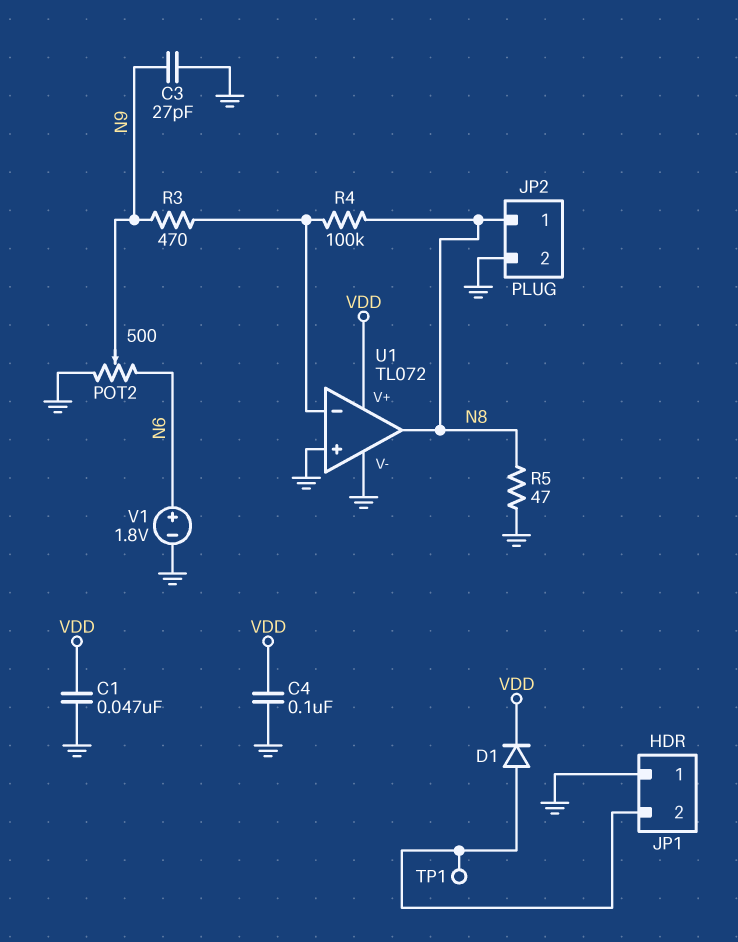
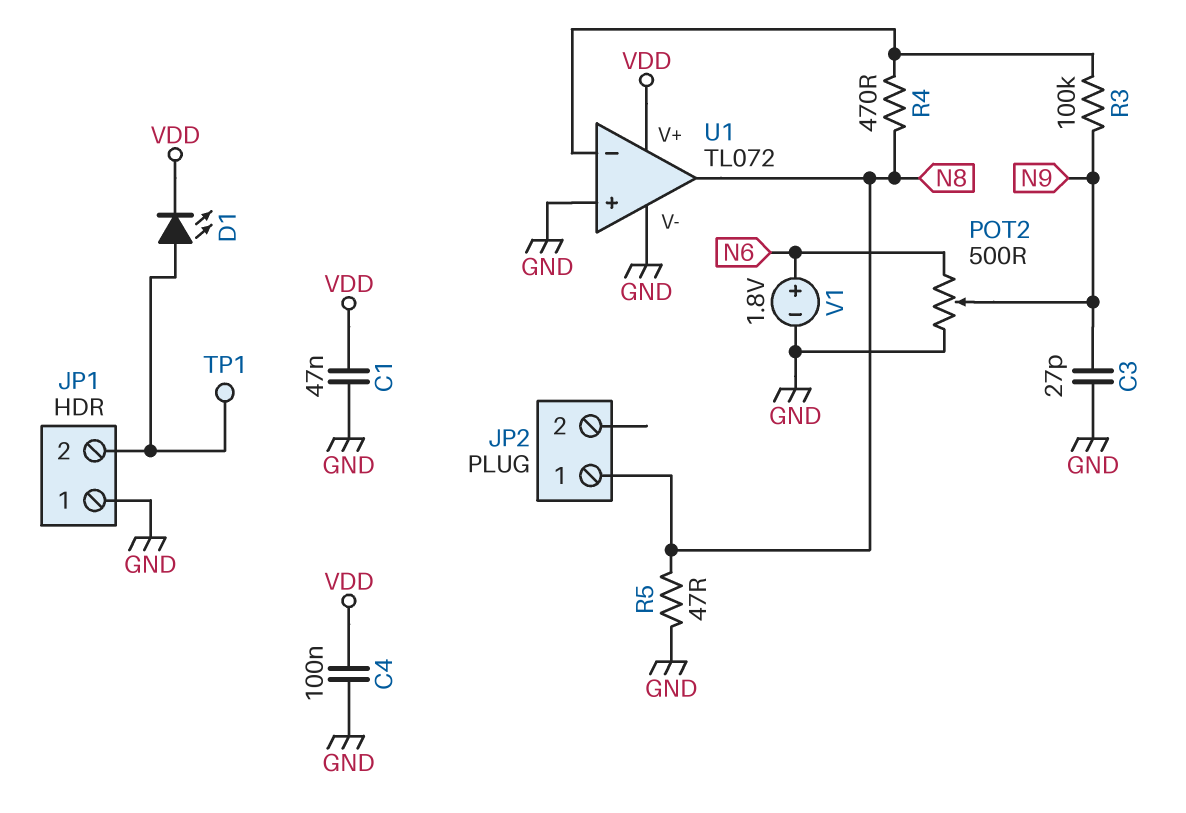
D1: diode (A JP1/2, K VDD) -> LED (A JP1/2, K VDD)
JP2 pin 2: GND -> none
R3: 470 (N9, U1/in-) -> 100k (N9, U1/in-)
R4: 100k (N8, U1/in-) -> 470 (N8, U1/in-)

